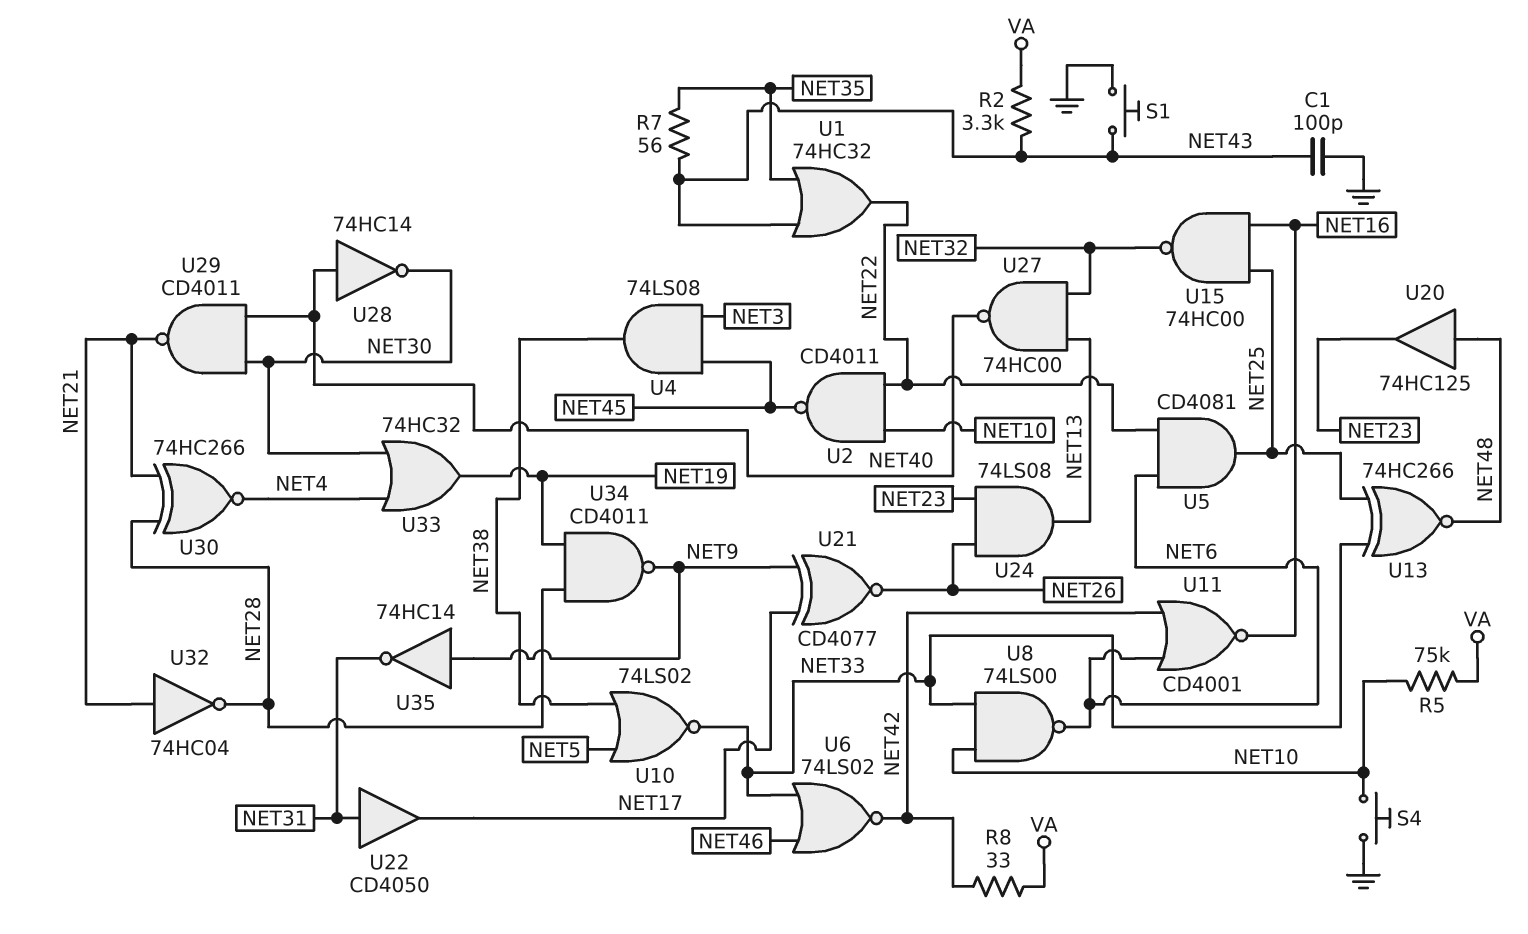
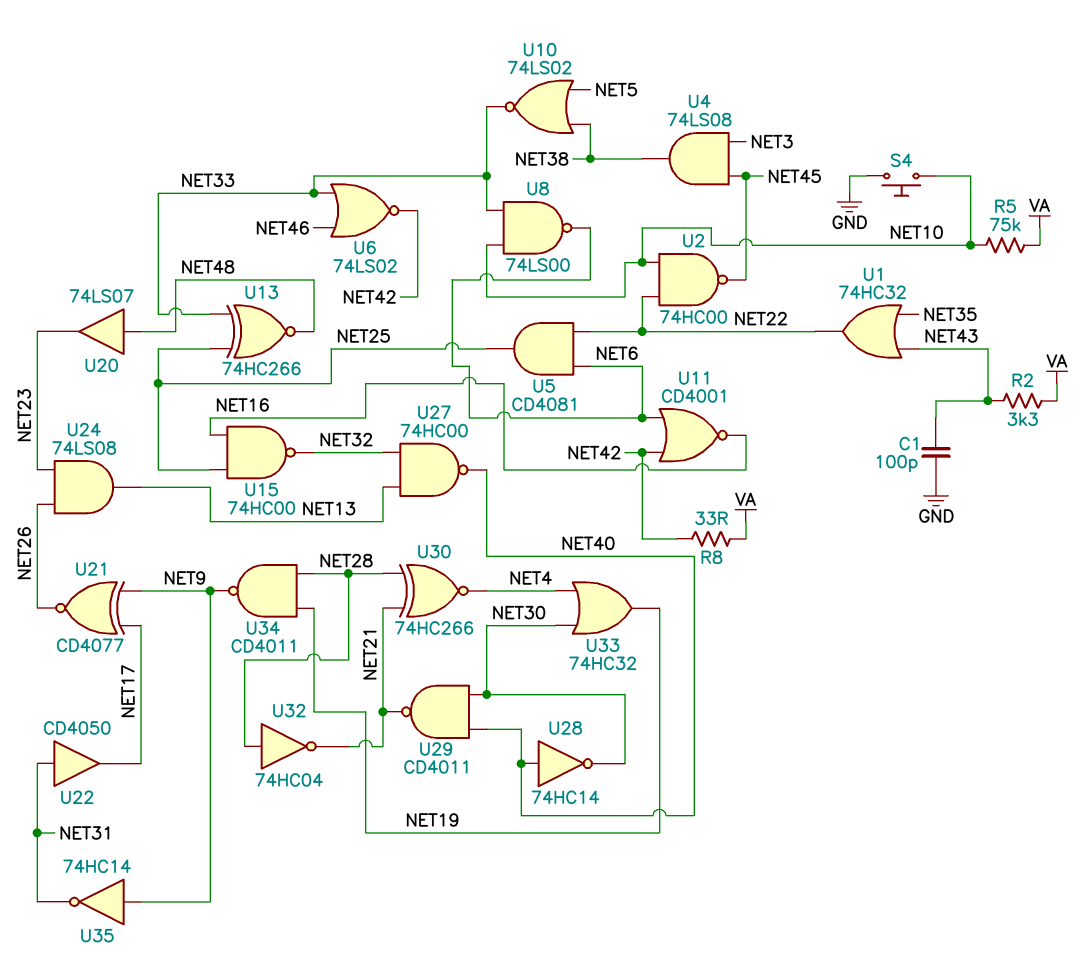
R7: 56 (NET35, NET43) -> none
S1: button (GND, NET43) -> none
U2: NAND CD4011 (in NET10, in NET22, out NET45) -> NAND 74HC00 (in NET10, in NET22, out NET45)
U20: buffer 74HC125 (in NET48, out NET23) -> buffer 74LS07 (in NET48, out NET23)
U32: NOT 74HC04 (in NET21, out NET28) -> NOT 74HC04 (in NET28, out NET21)

